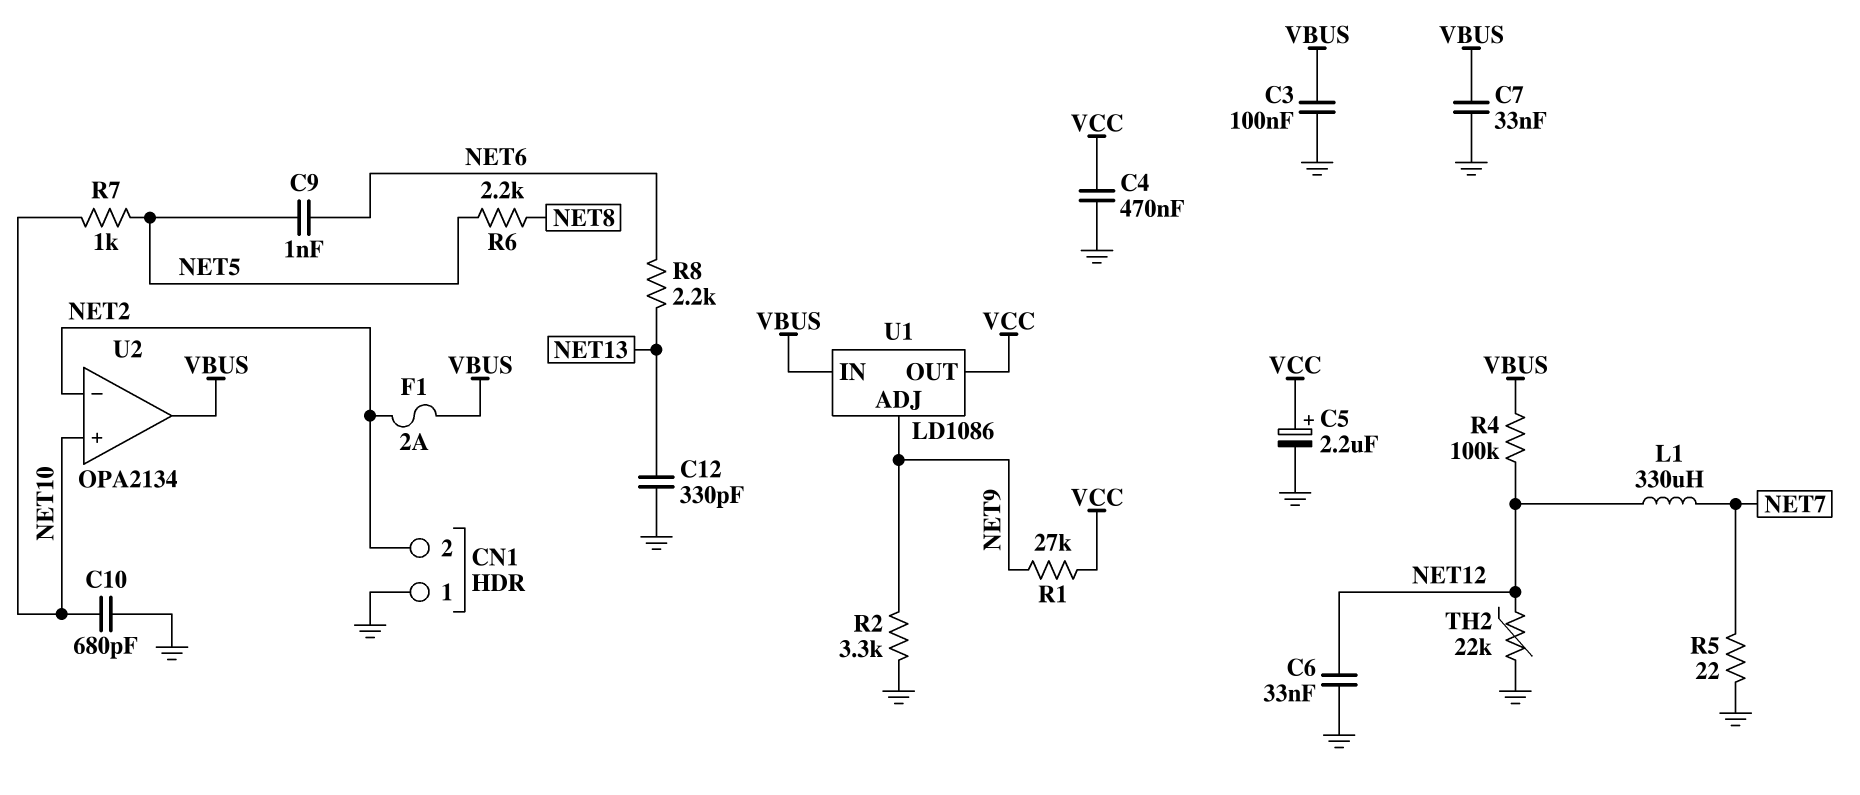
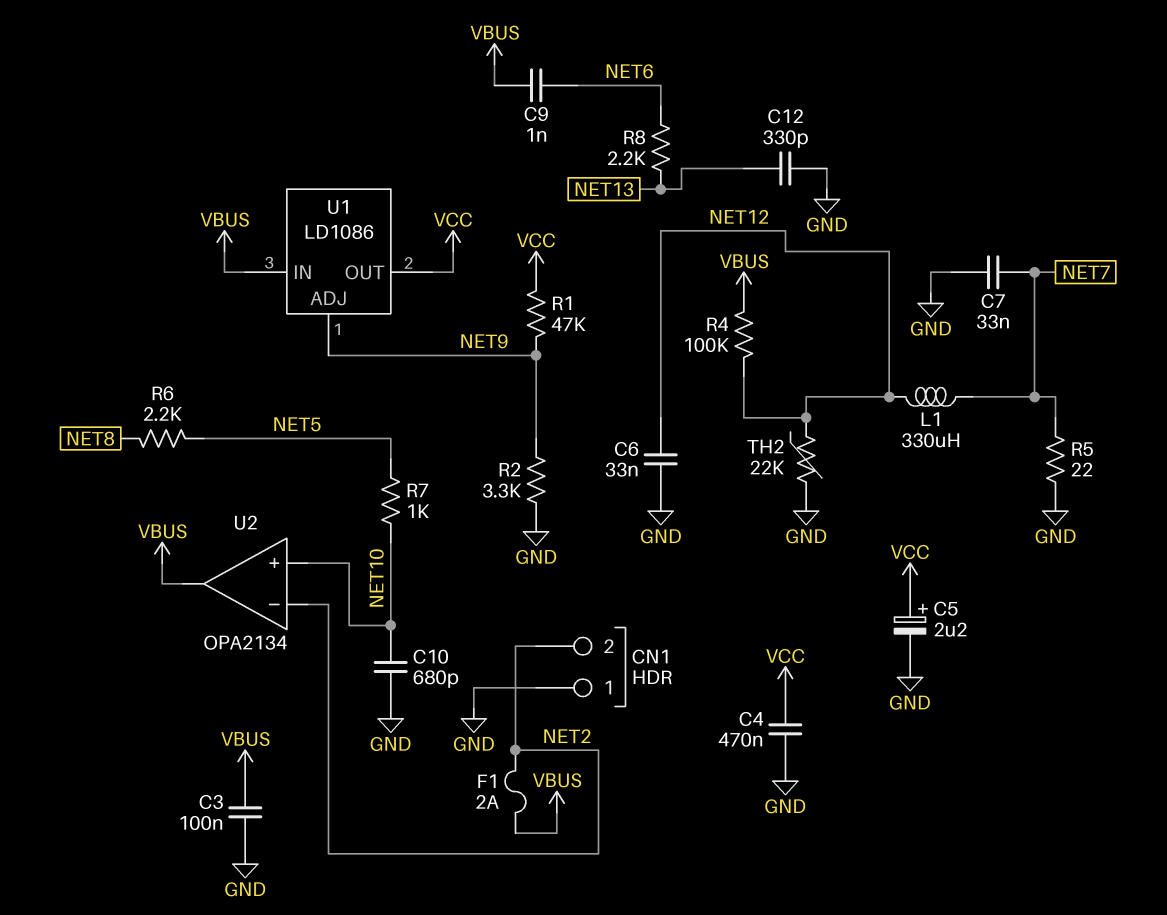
C7: 33nF (GND, VBUS) -> 33nF (GND, NET7)
C9: 1nF (NET5, NET6) -> 1nF (NET6, VBUS)
R1: 27k (NET9, VCC) -> 47k (NET9, VCC)

